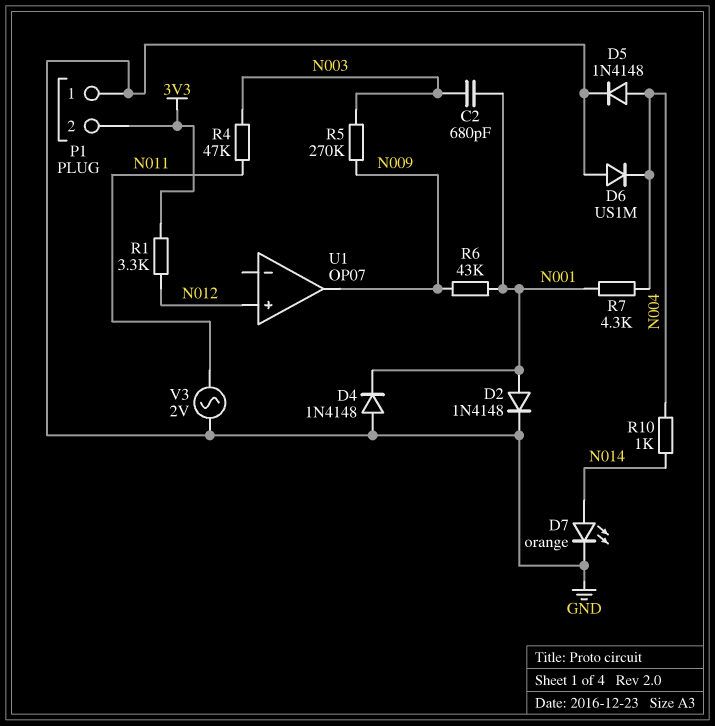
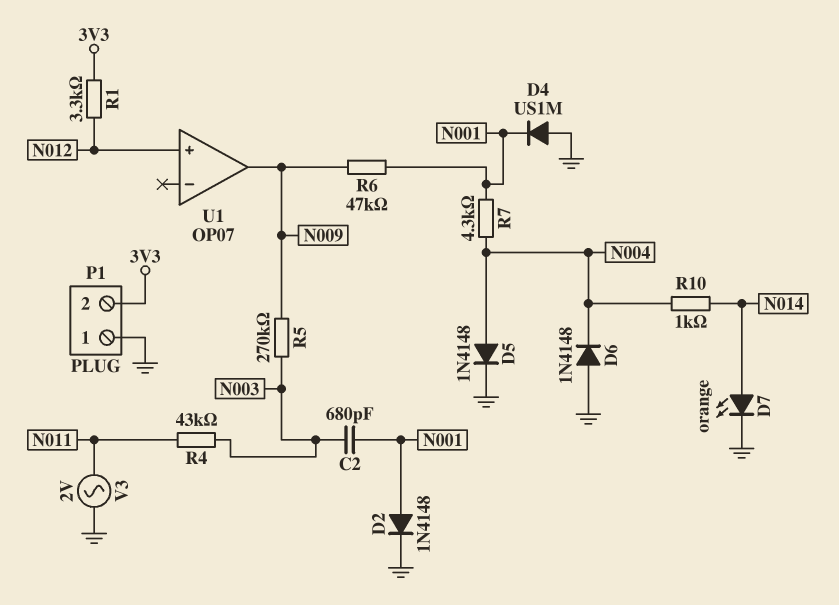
D4: diode 1N4148 (A GND, K N001) -> diode US1M (A GND, K N001)
D6: diode US1M (A GND, K N004) -> diode 1N4148 (A GND, K N004)
R4: 47k (N003, N011) -> 43k (N003, N011)
R6: 43k (N001, N009) -> 47k (N001, N009)

